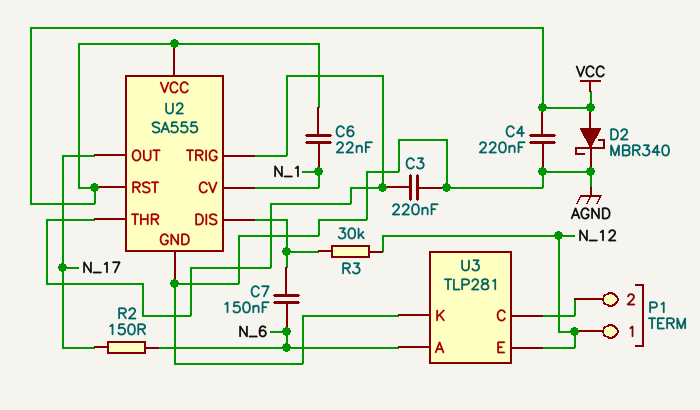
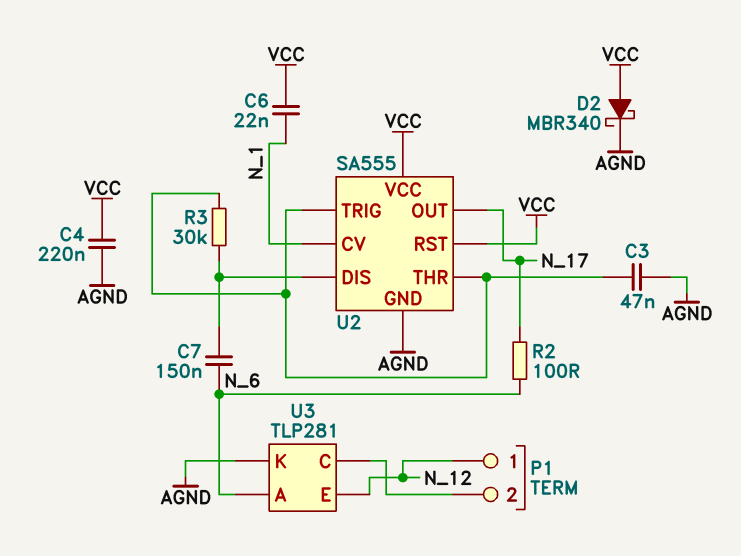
C3: 220nF (AGND, U2/THR) -> 47nF (AGND, U2/THR)
R2: 150 (N_6, N_17) -> 100 (N_6, N_17)
R3: 30k (N_12, U2/DIS) -> 30k (U2/DIS, U2/THR)

